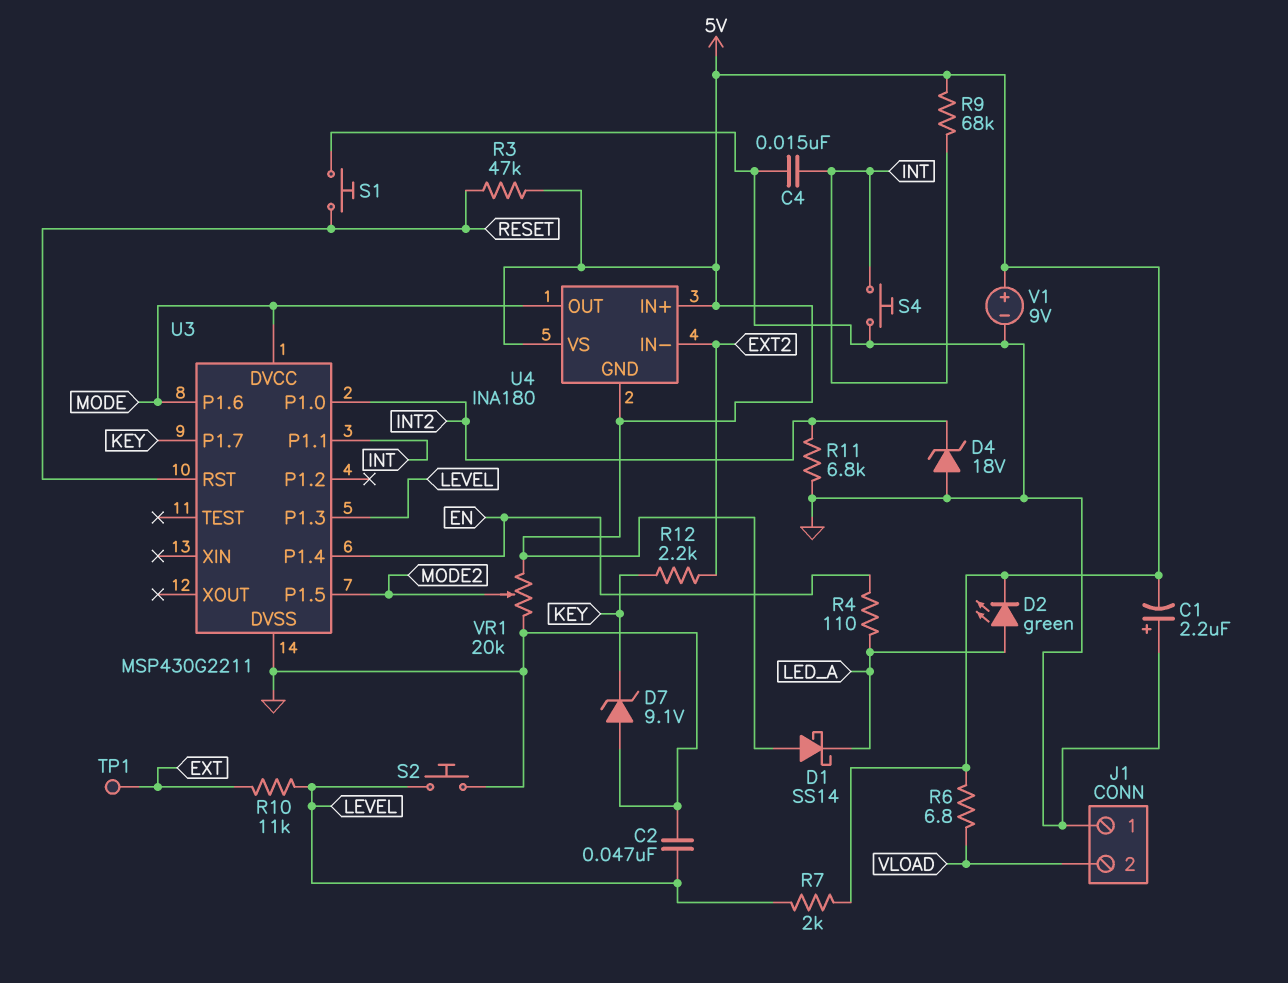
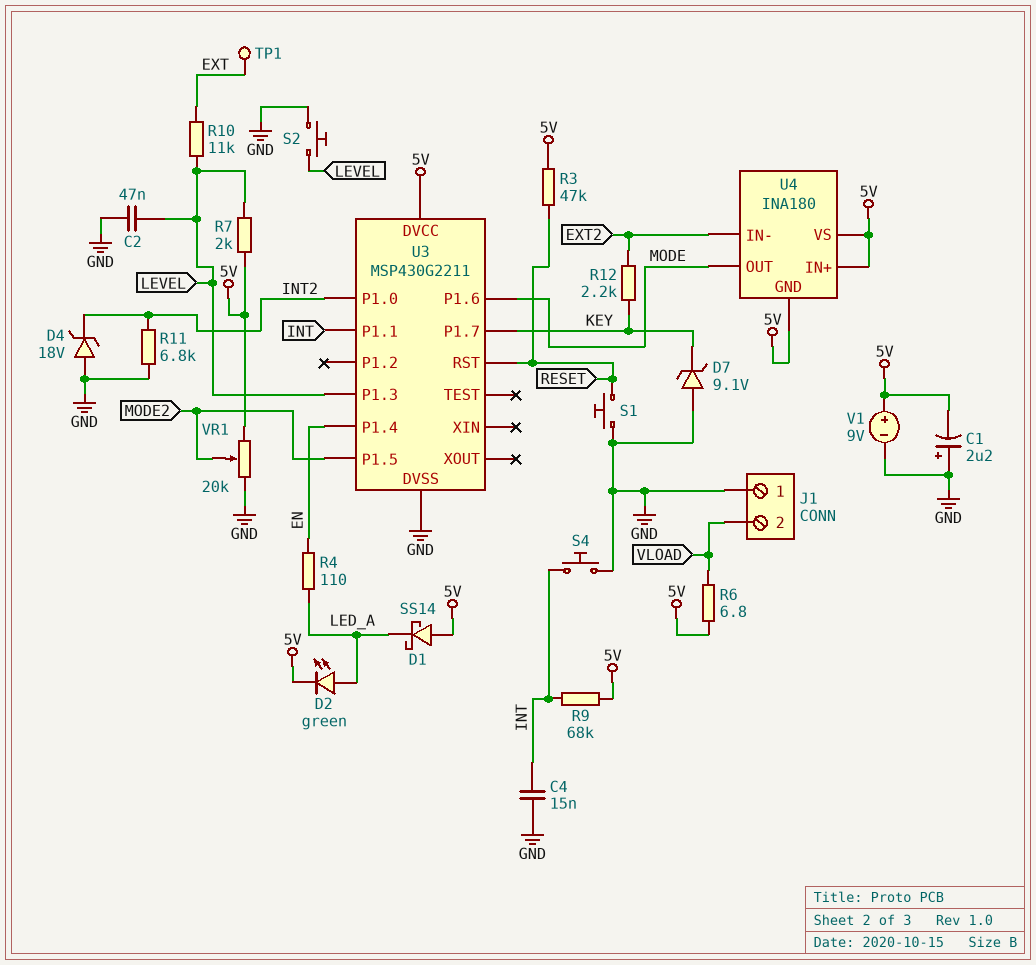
U3 pin DVCC: MODE -> 5V

